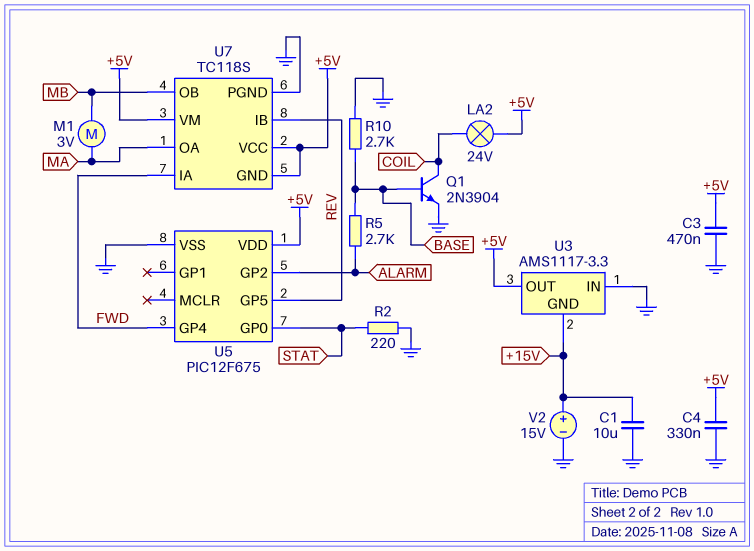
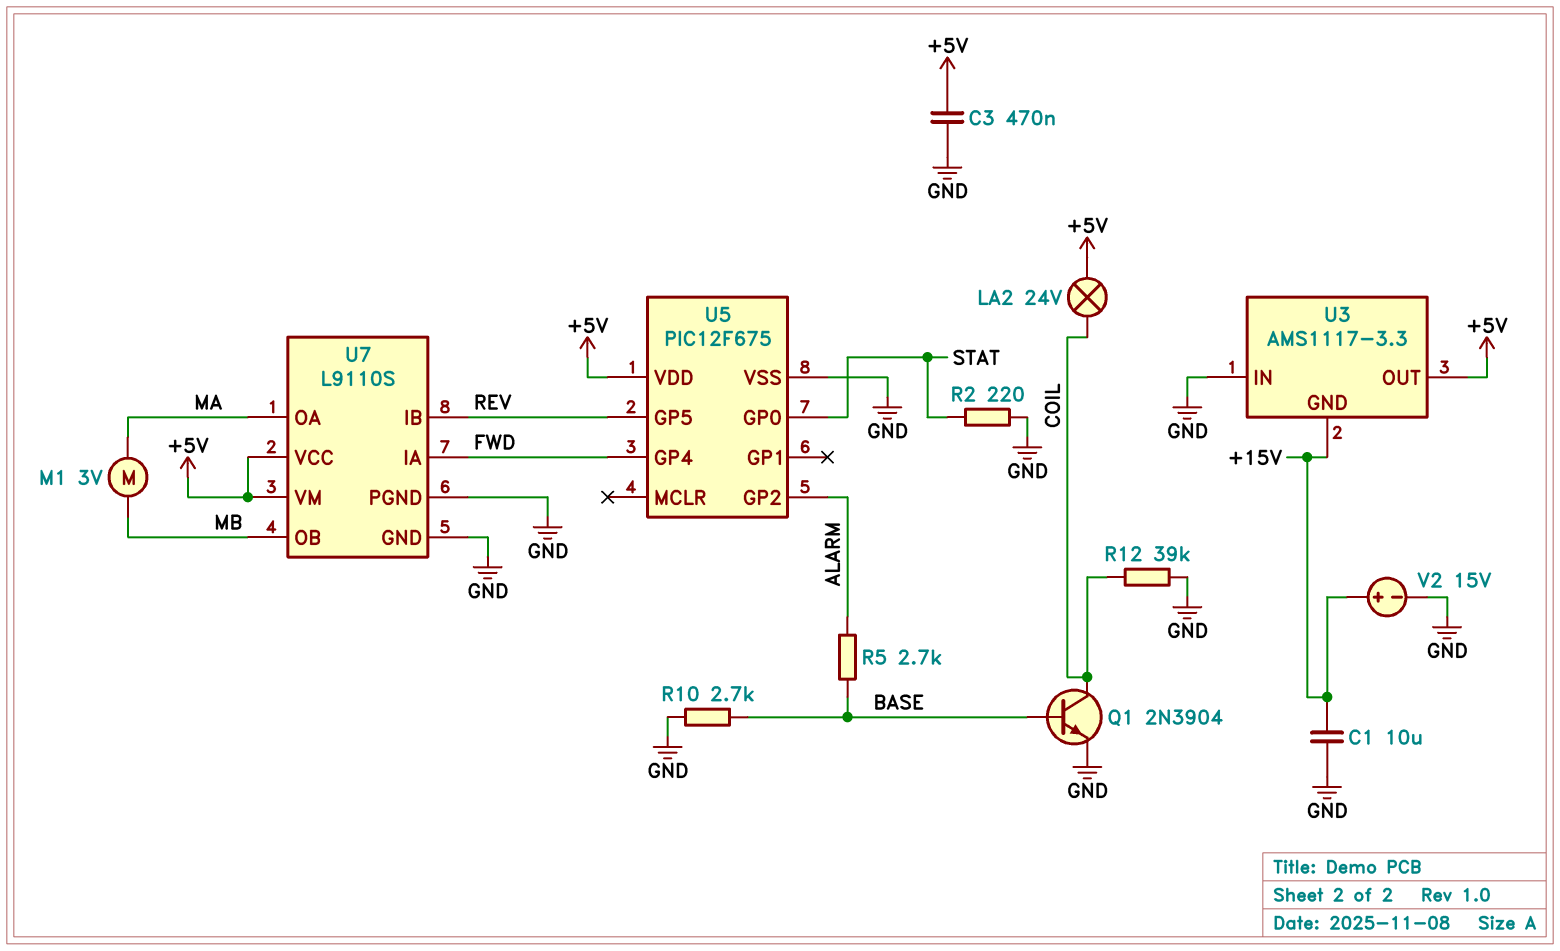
C4: 330nF (+5V, GND) -> none
R12: none -> 39k (COIL, GND)
U7: TC118S -> L9110S
U7 pin GND: +5V -> GND

